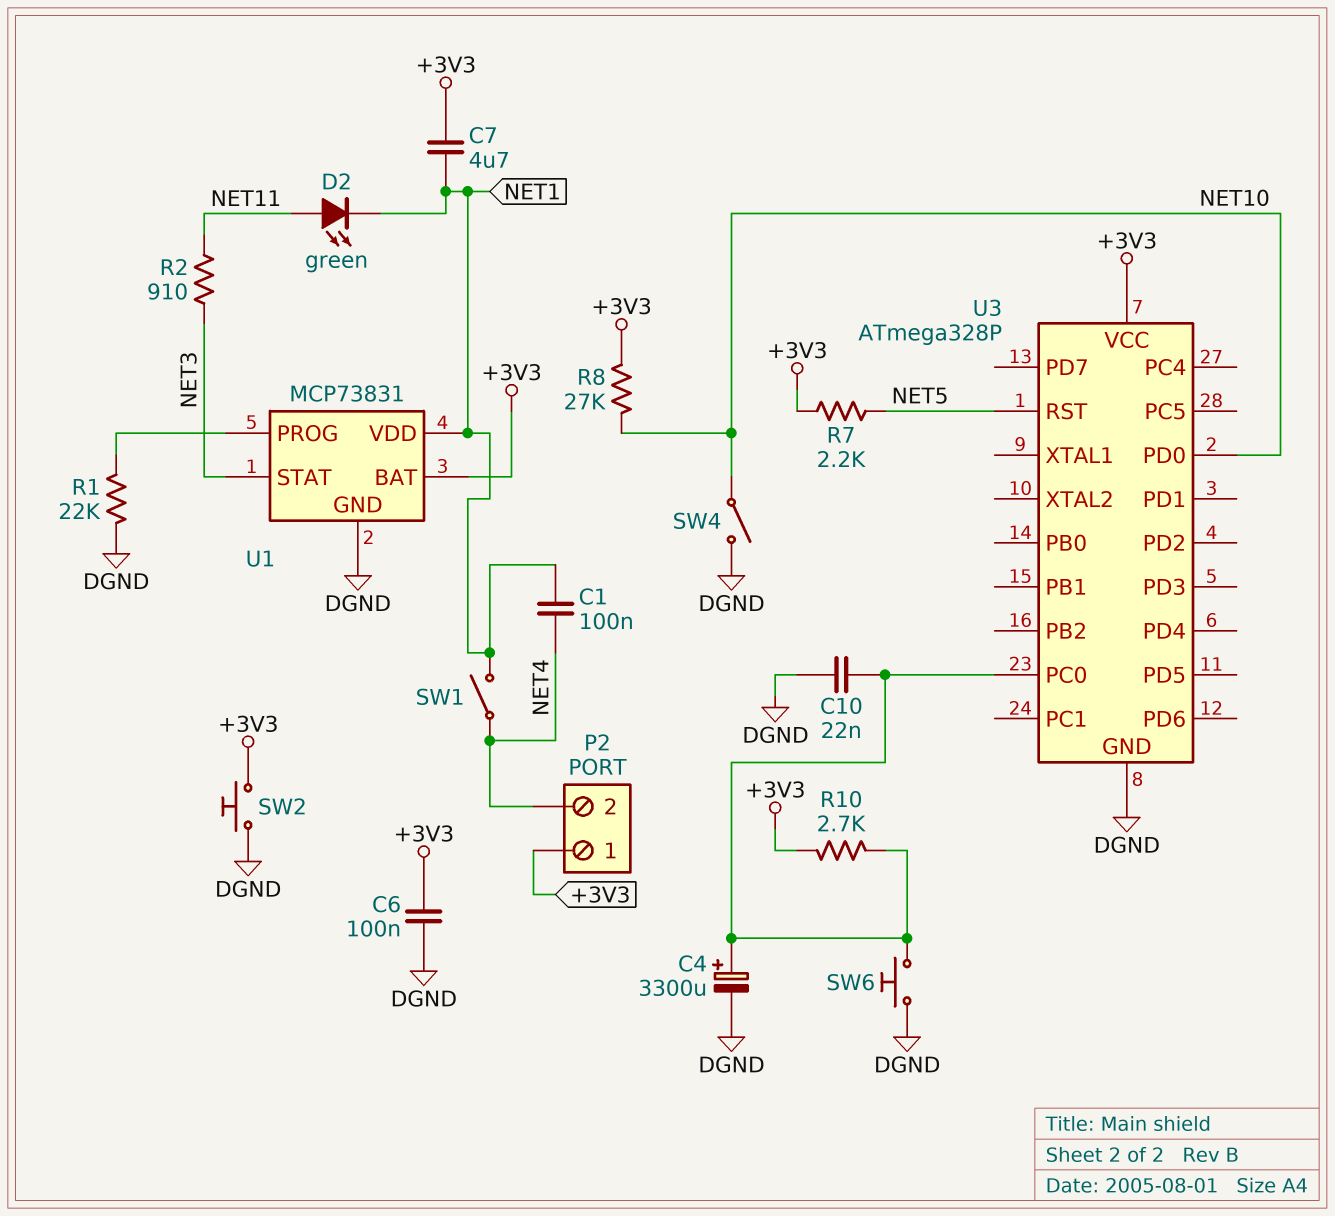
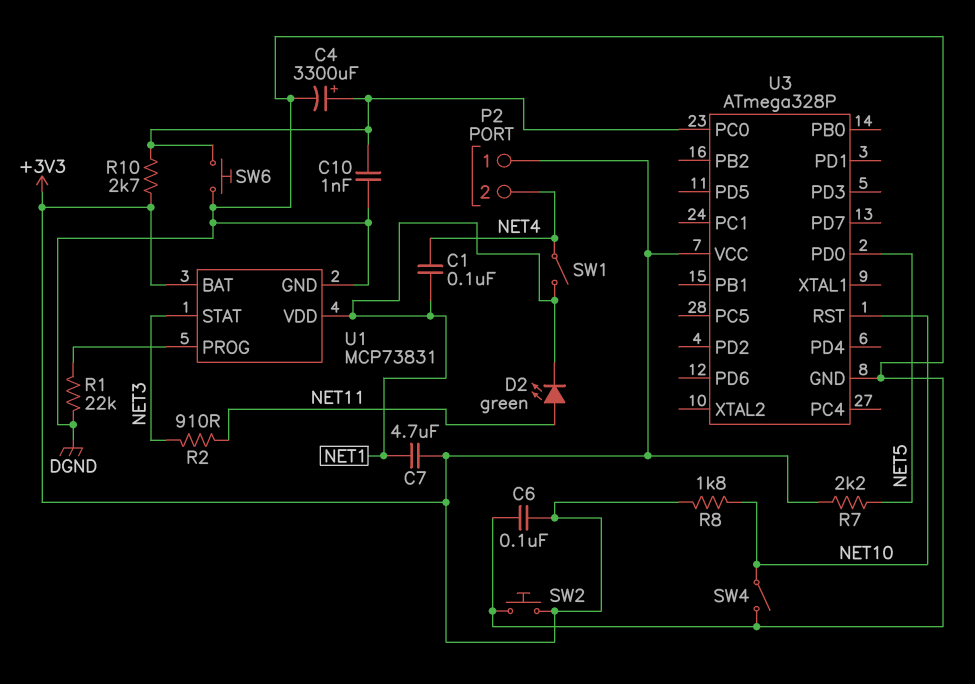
C10: 22nF (DGND, U3/PC0) -> 1nF (DGND, U3/PC0)
R8: 27k (+3V3, NET10) -> 1.8k (+3V3, NET10)
U3 pin PD0: NET10 -> NET5
U3 pin RST: NET5 -> NET10

